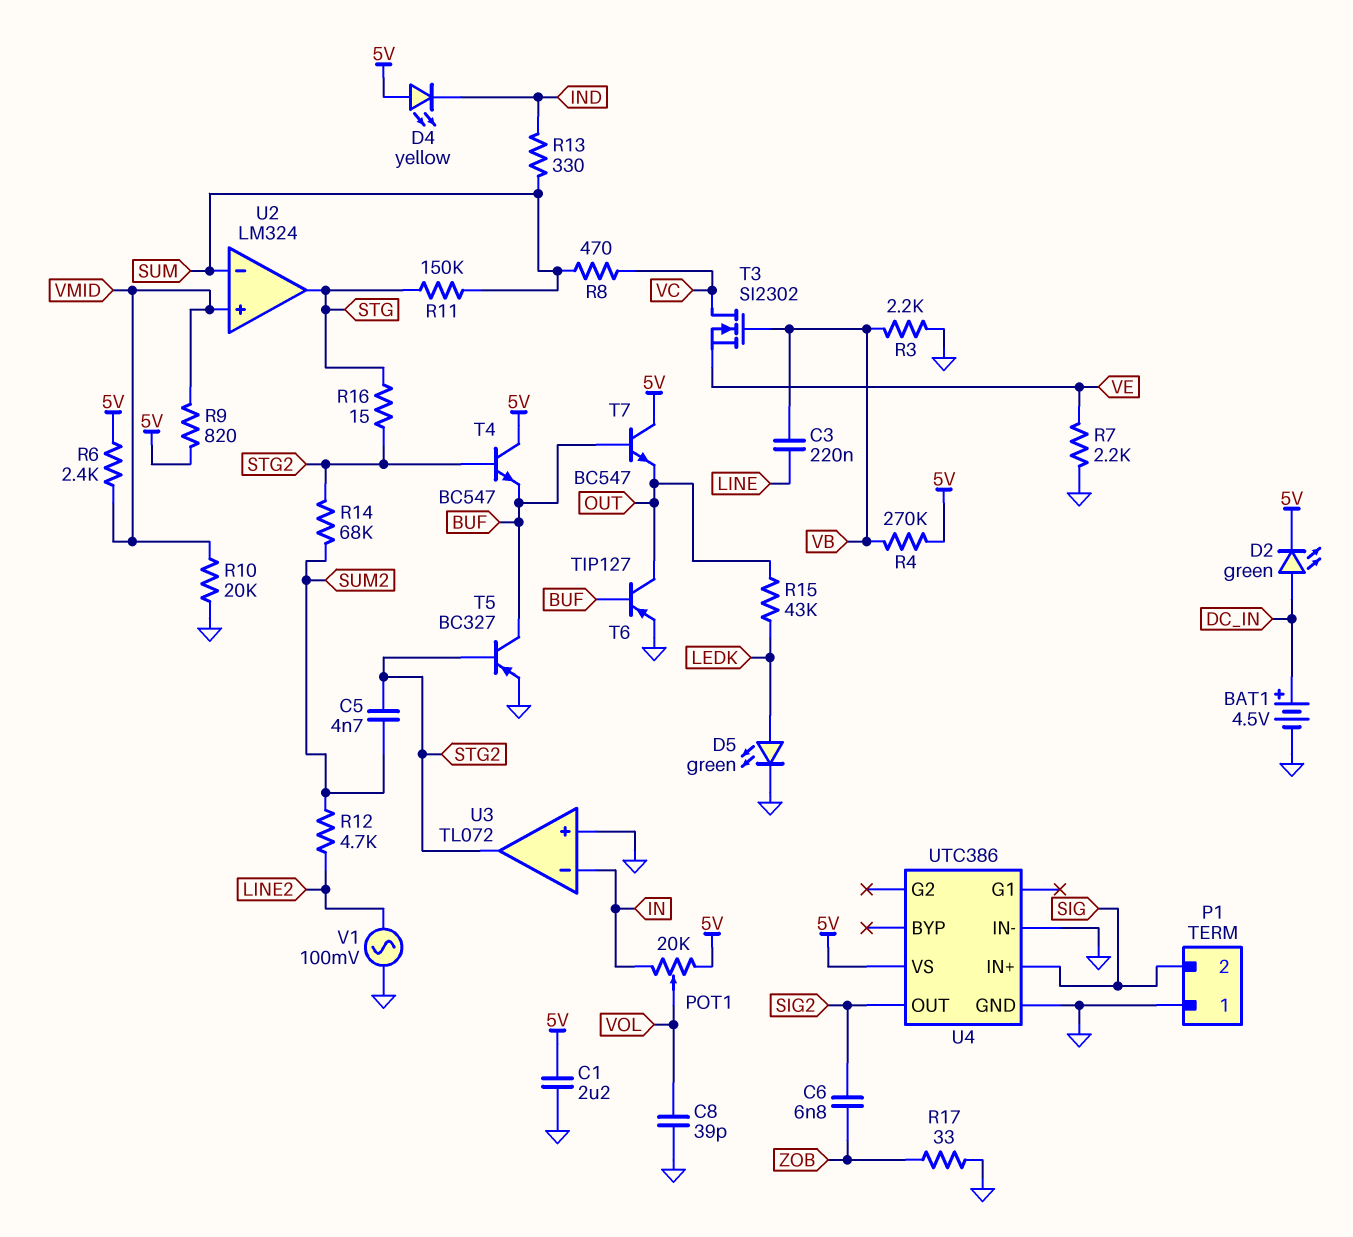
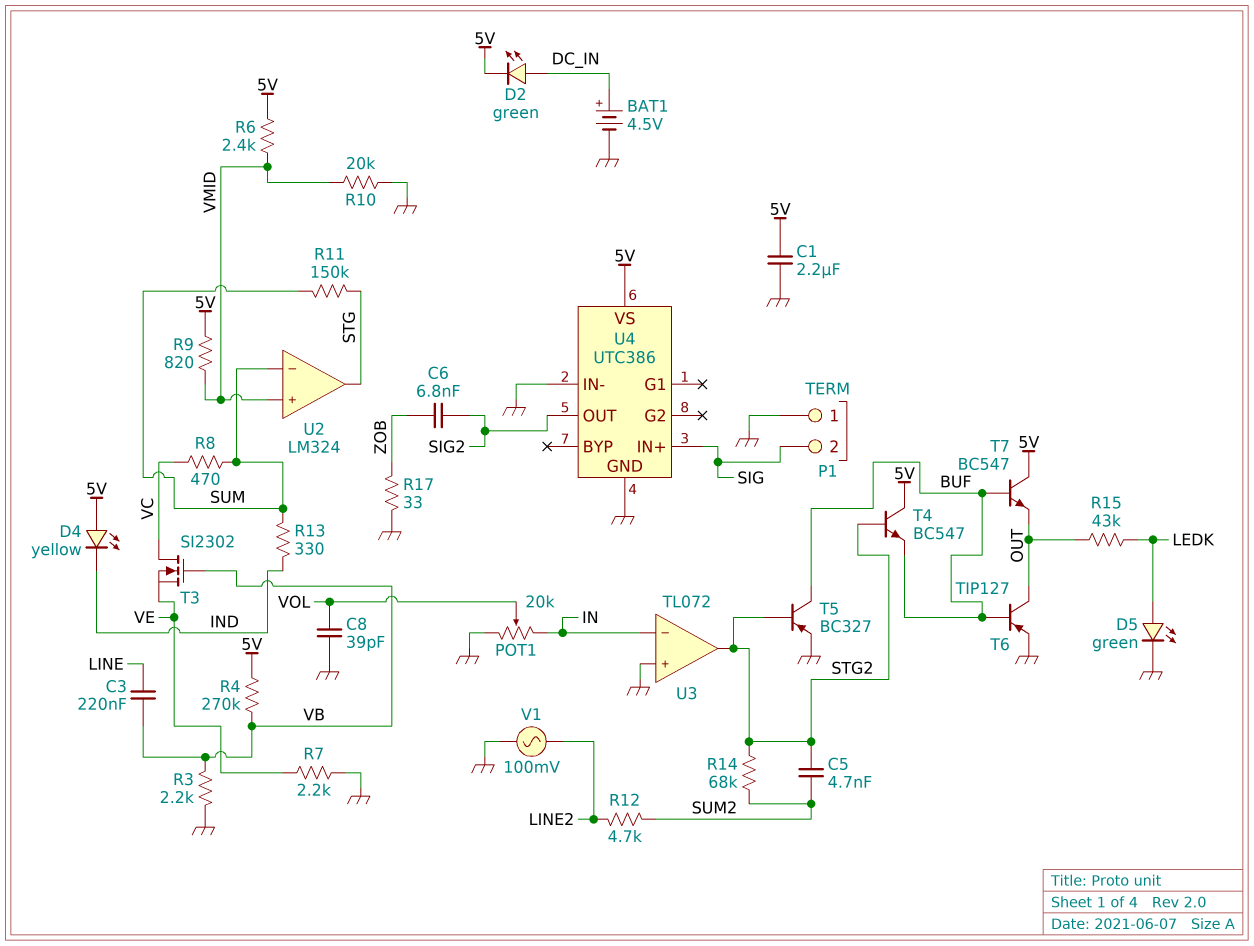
POT1: 20k (5V, IN, wiper VOL) -> 20k (GND, IN, wiper VOL)
R16: 15 (STG, STG2) -> none

